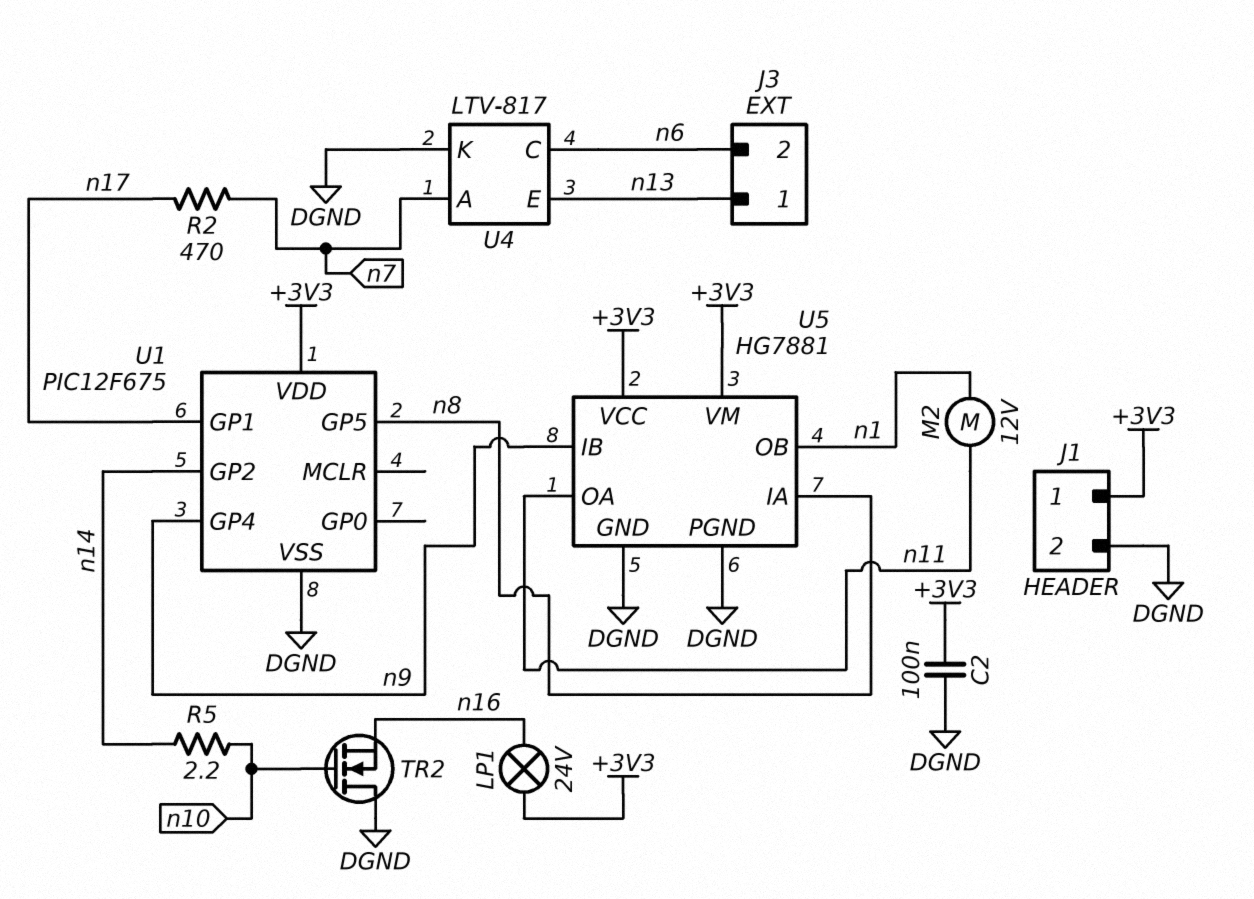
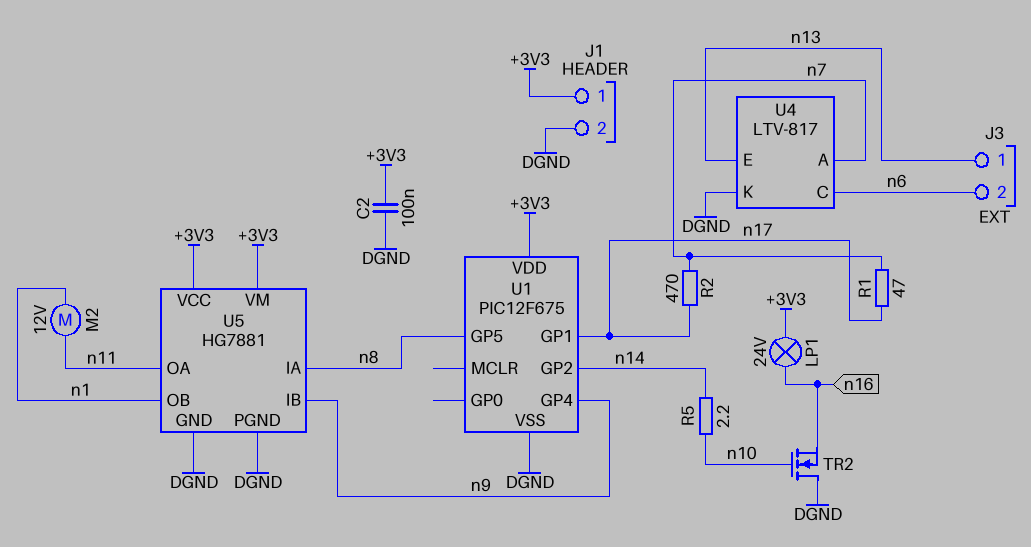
R1: none -> 47 (n7, n17)

